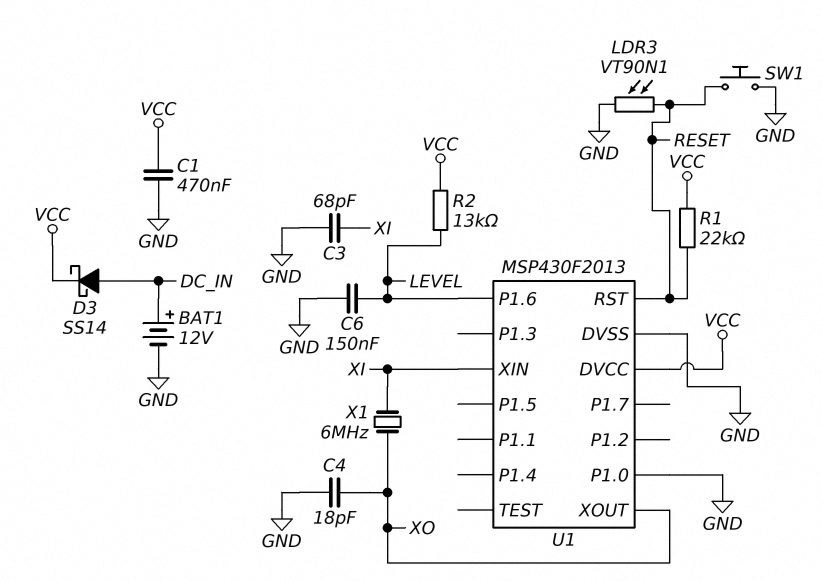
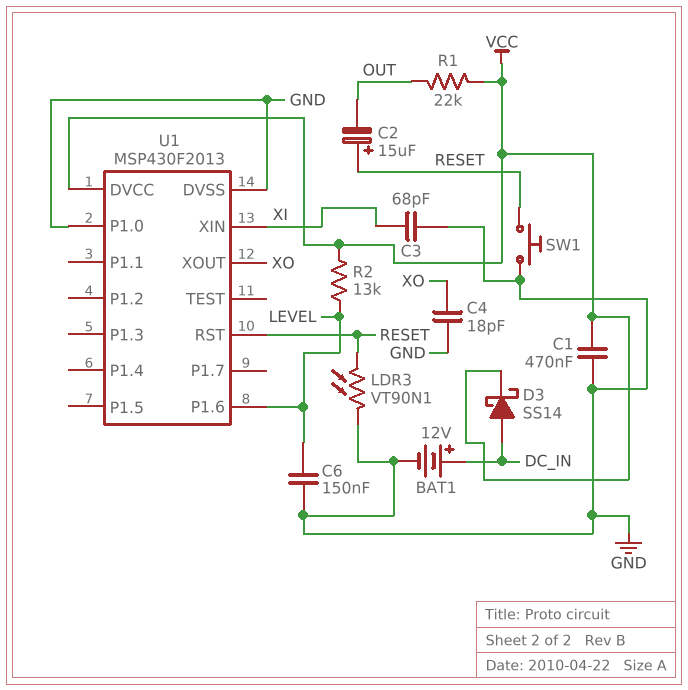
C2: none -> 15uF (plus RESET, minus OUT)
R1: 22k (RESET, VCC) -> 22k (OUT, VCC)
X1: 6MHz (XI, XO) -> none

